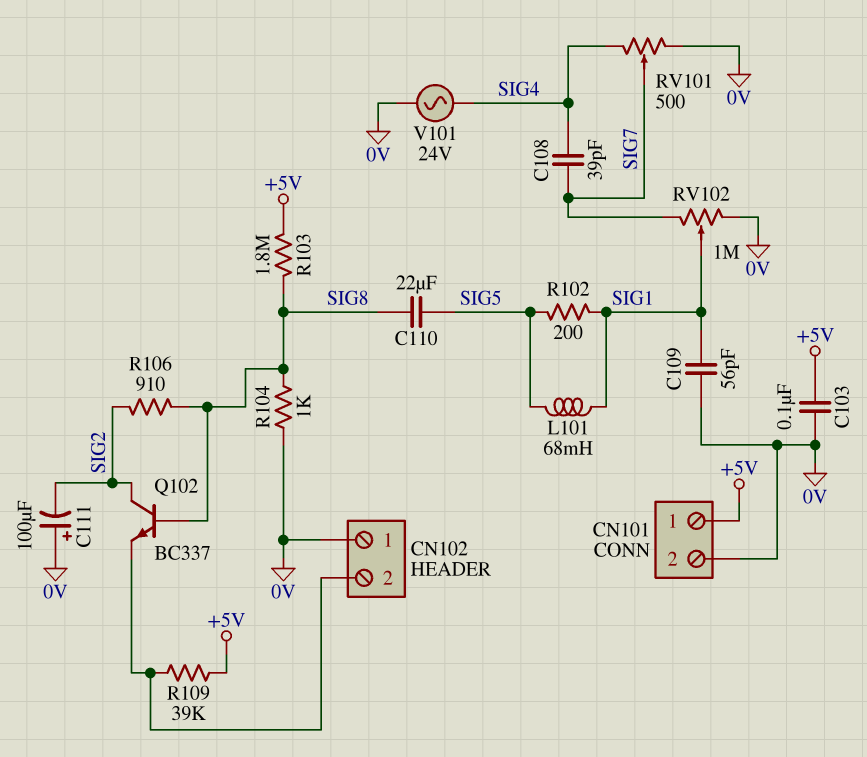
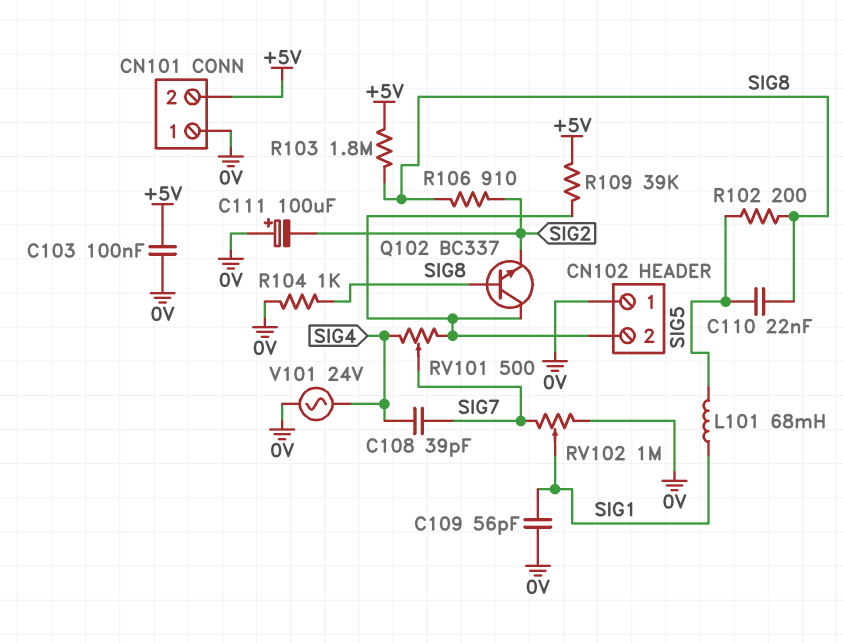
C110: 22uF (SIG5, SIG8) -> 22nF (SIG5, SIG8)
CN101 pin 1: +5V -> 0V
CN101 pin 2: 0V -> +5V
Q102: NPN BC337 (B SIG8, C SIG2, E CN102/2) -> NPN BC337 (B SIG8, C CN102/2, E SIG2)
R102: 200 (SIG1, SIG5) -> 200 (SIG5, SIG8)
RV101: 500 (0V, SIG4, wiper SIG7) -> 500 (CN102/2, SIG4, wiper SIG7)

